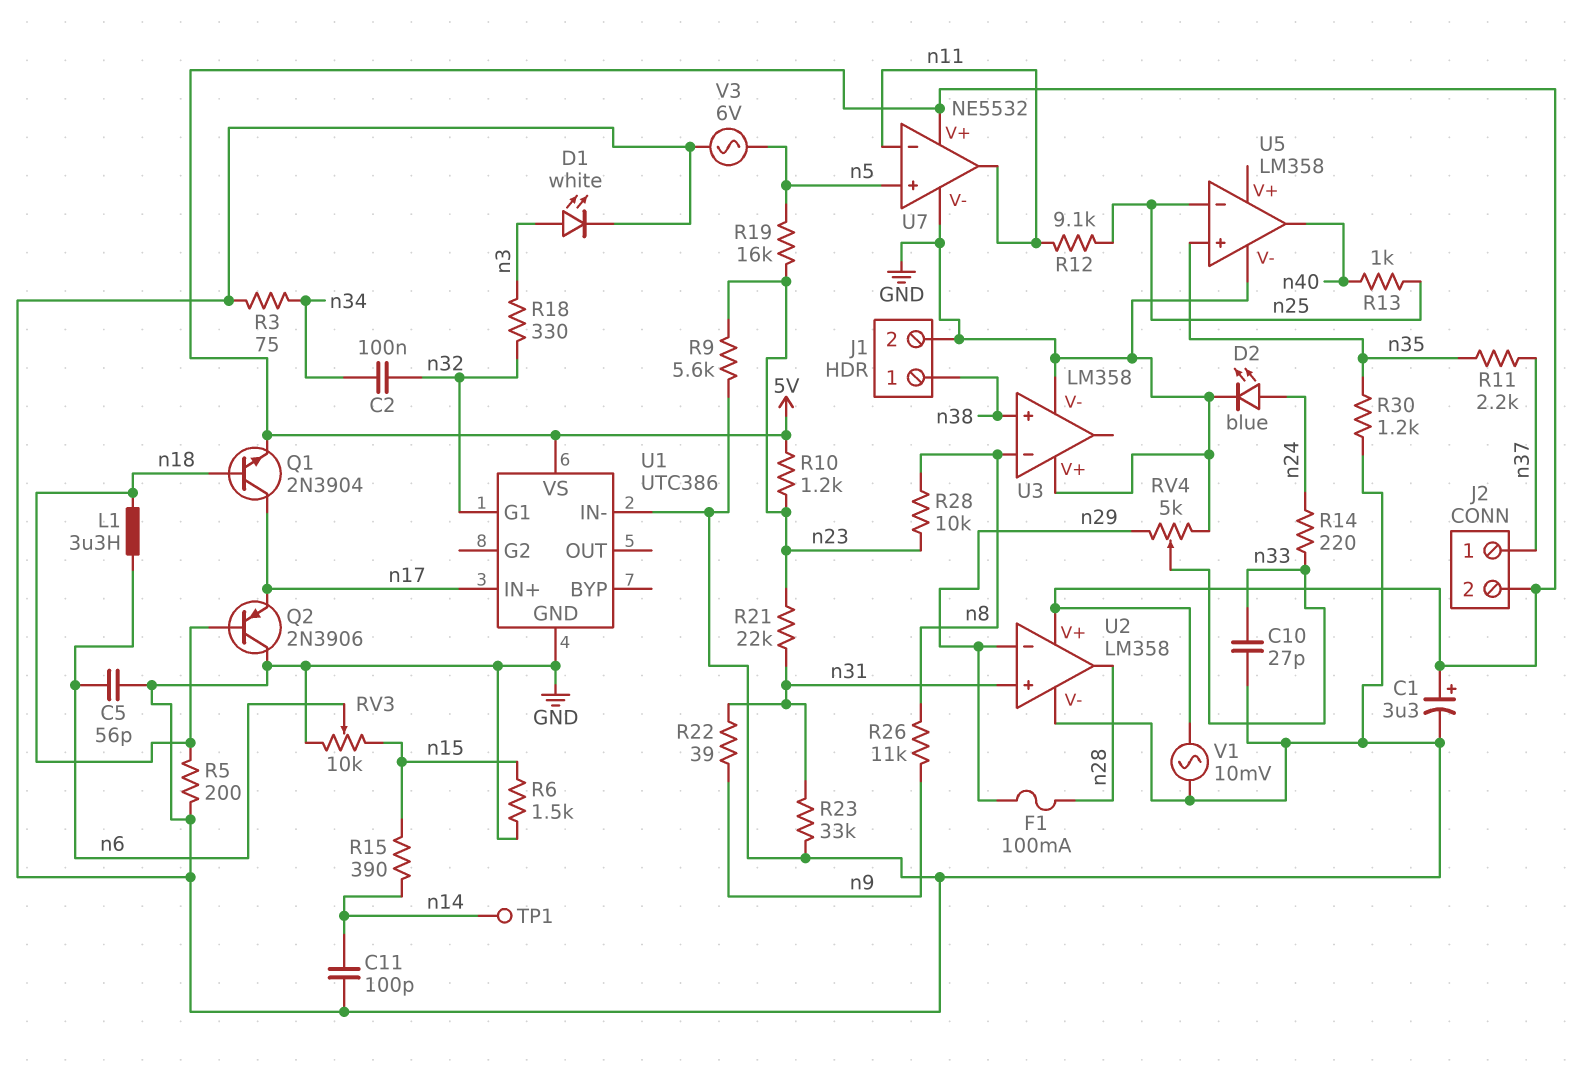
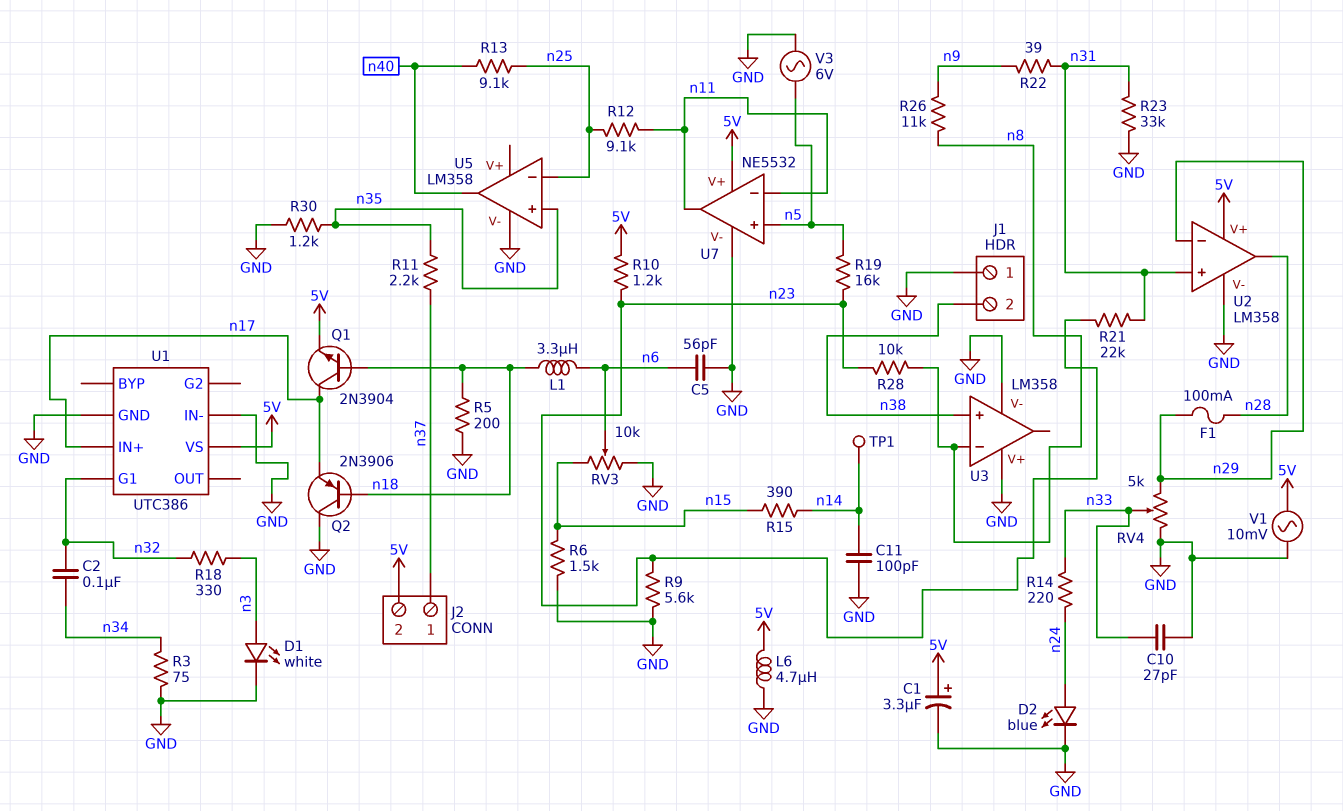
J1 pin 1: n38 -> GND
J1 pin 2: GND -> n38
L6: none -> 4.7uH (5V, GND)
R13: 1k (n25, n40) -> 9.1k (n25, n40)

